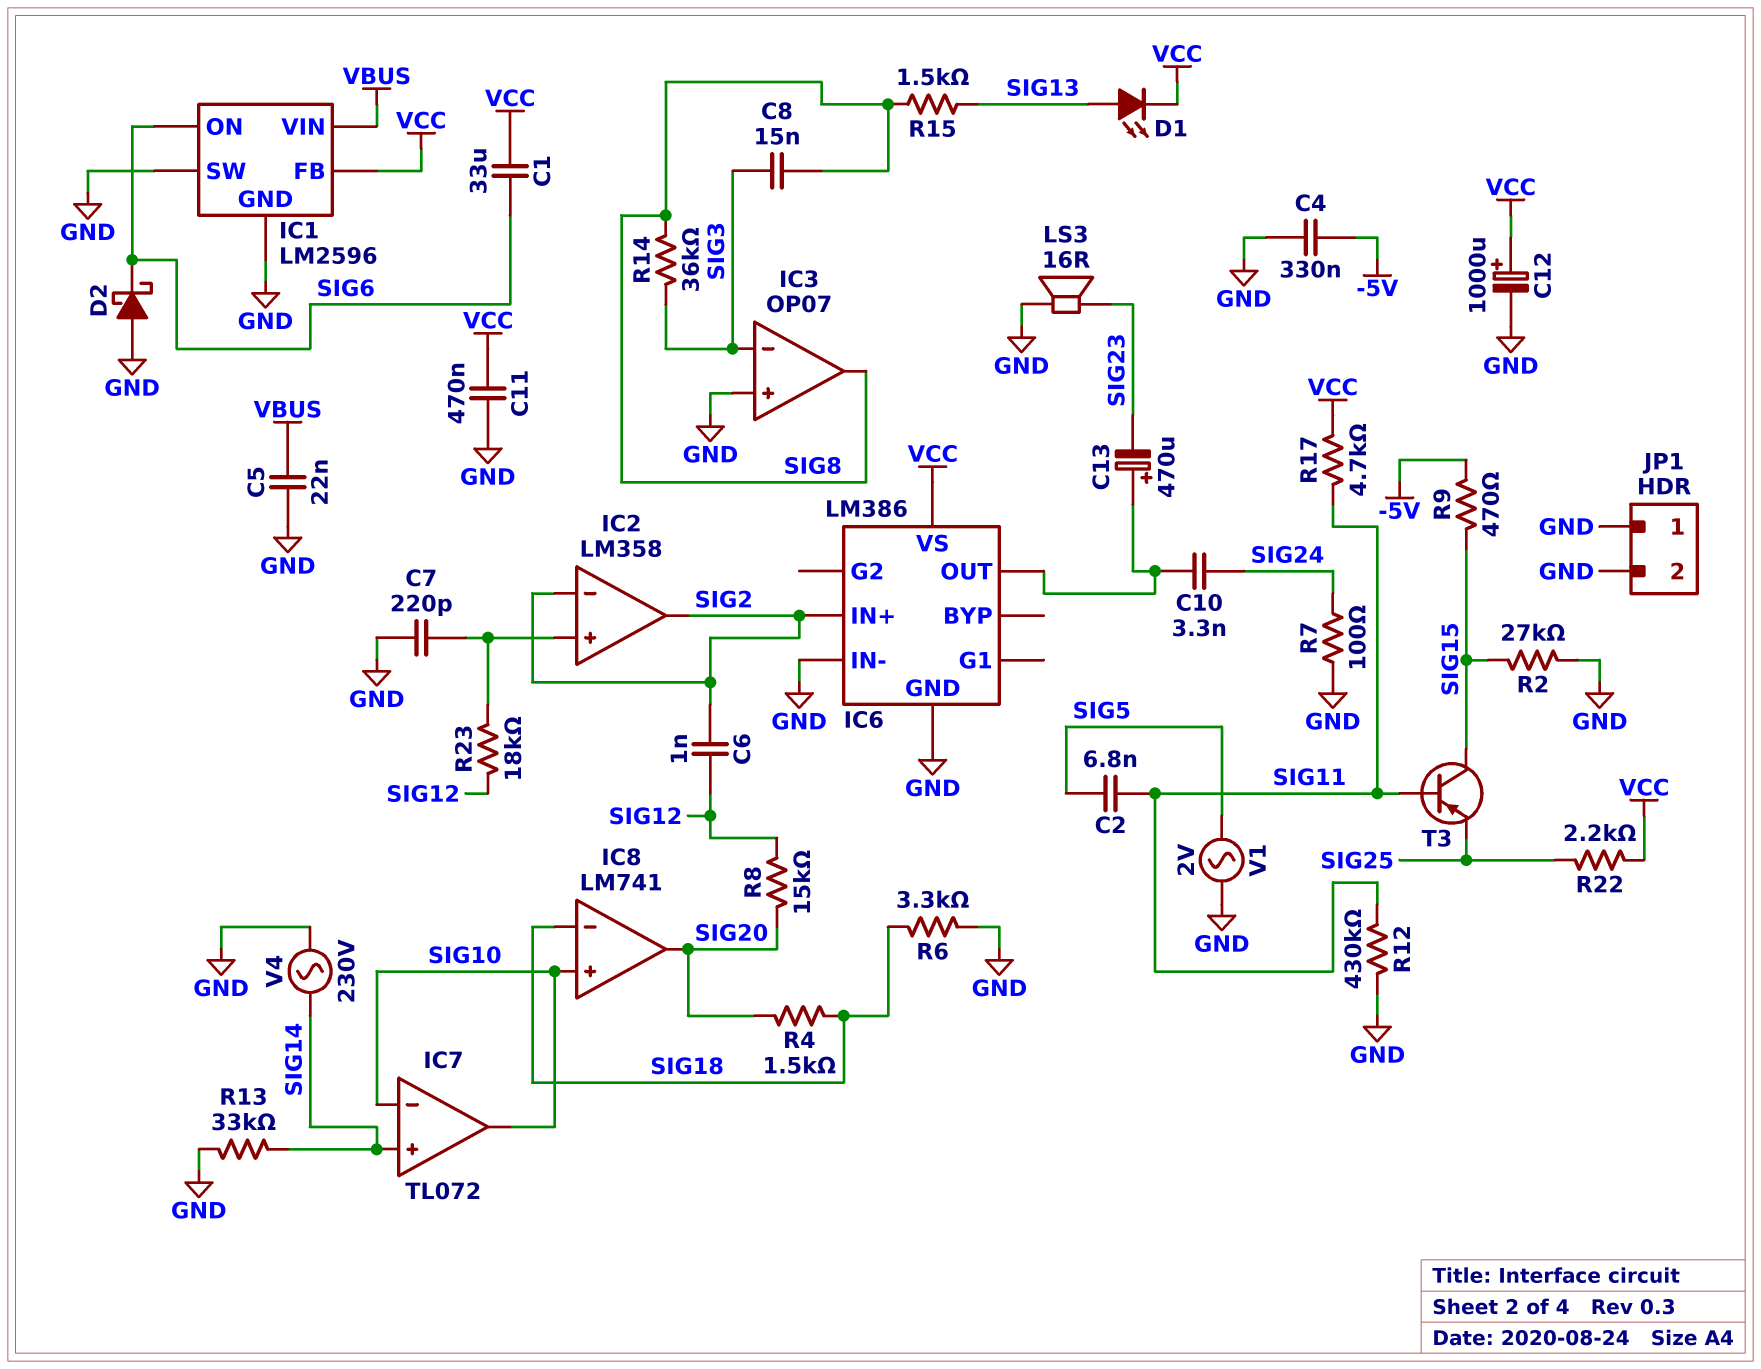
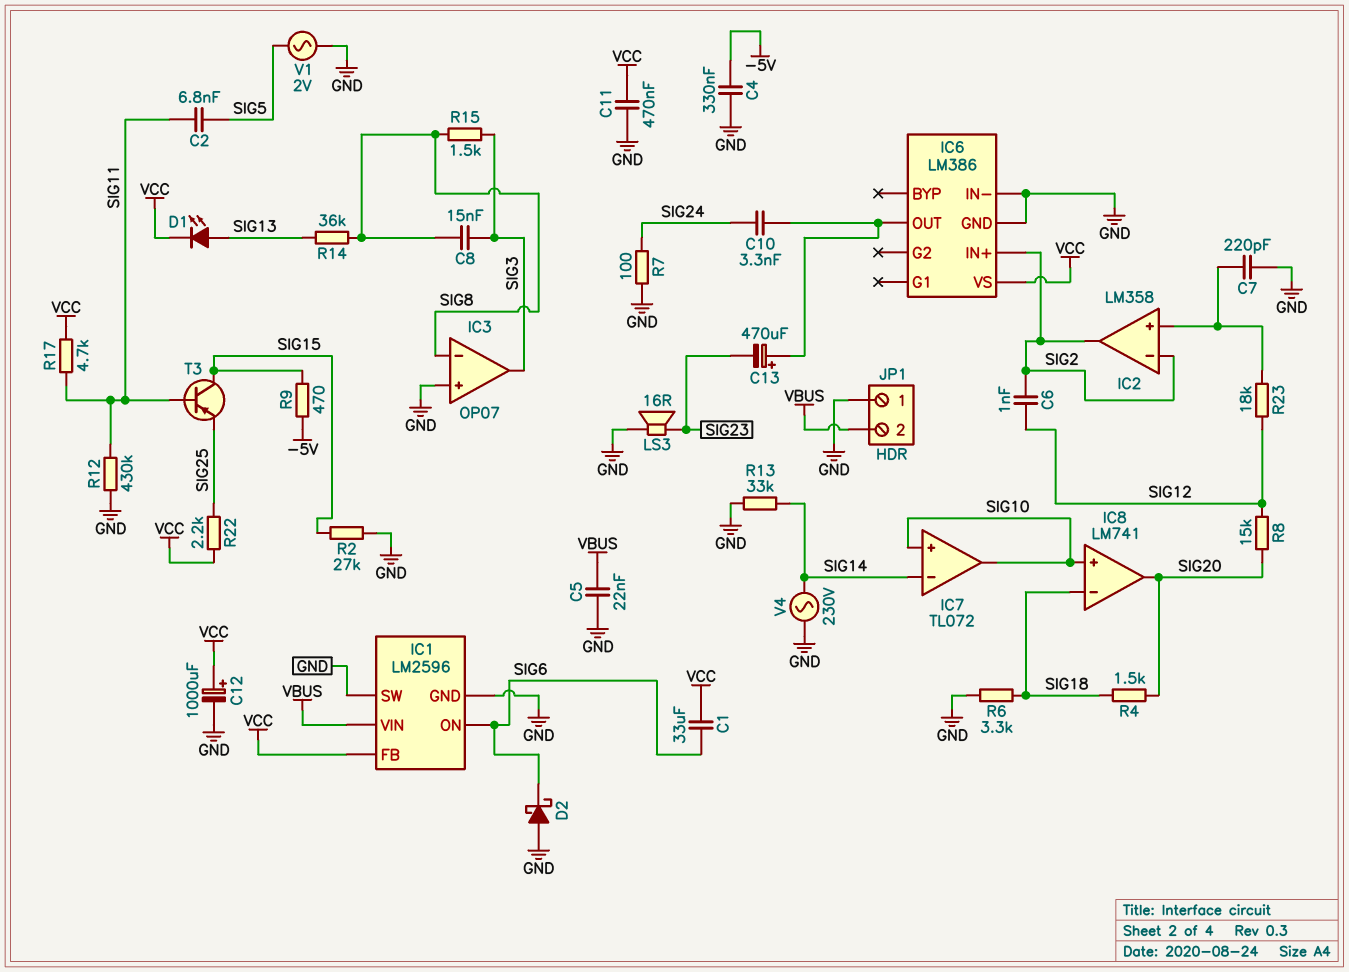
IC3 pin in-: SIG3 -> SIG8
IC3 pin out: SIG8 -> SIG3
IC7 pin in+: SIG14 -> SIG10
IC7 pin in-: SIG10 -> SIG14
JP1 pin 2: GND -> VBUS
R14: 36k (SIG3, SIG8) -> 36k (SIG8, SIG13)
R15: 1.5k (SIG8, SIG13) -> 1.5k (SIG3, SIG8)

